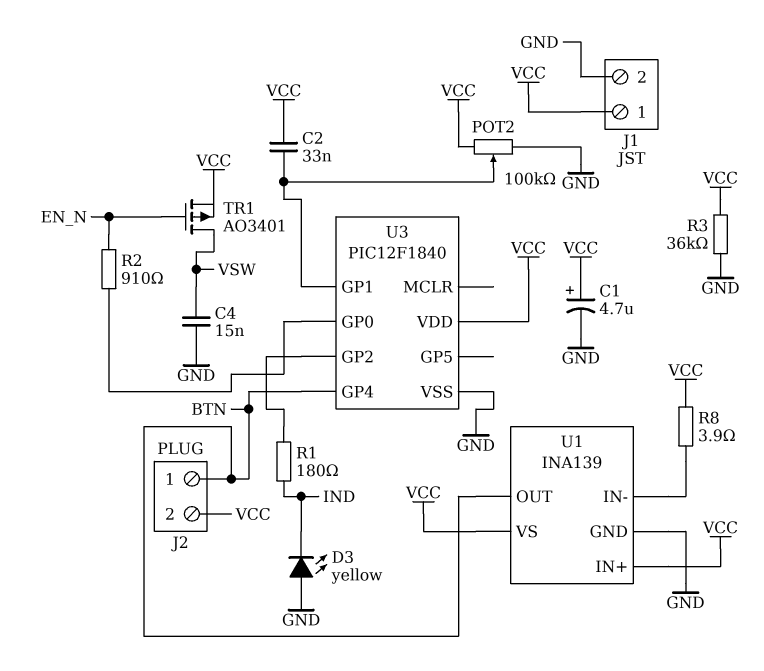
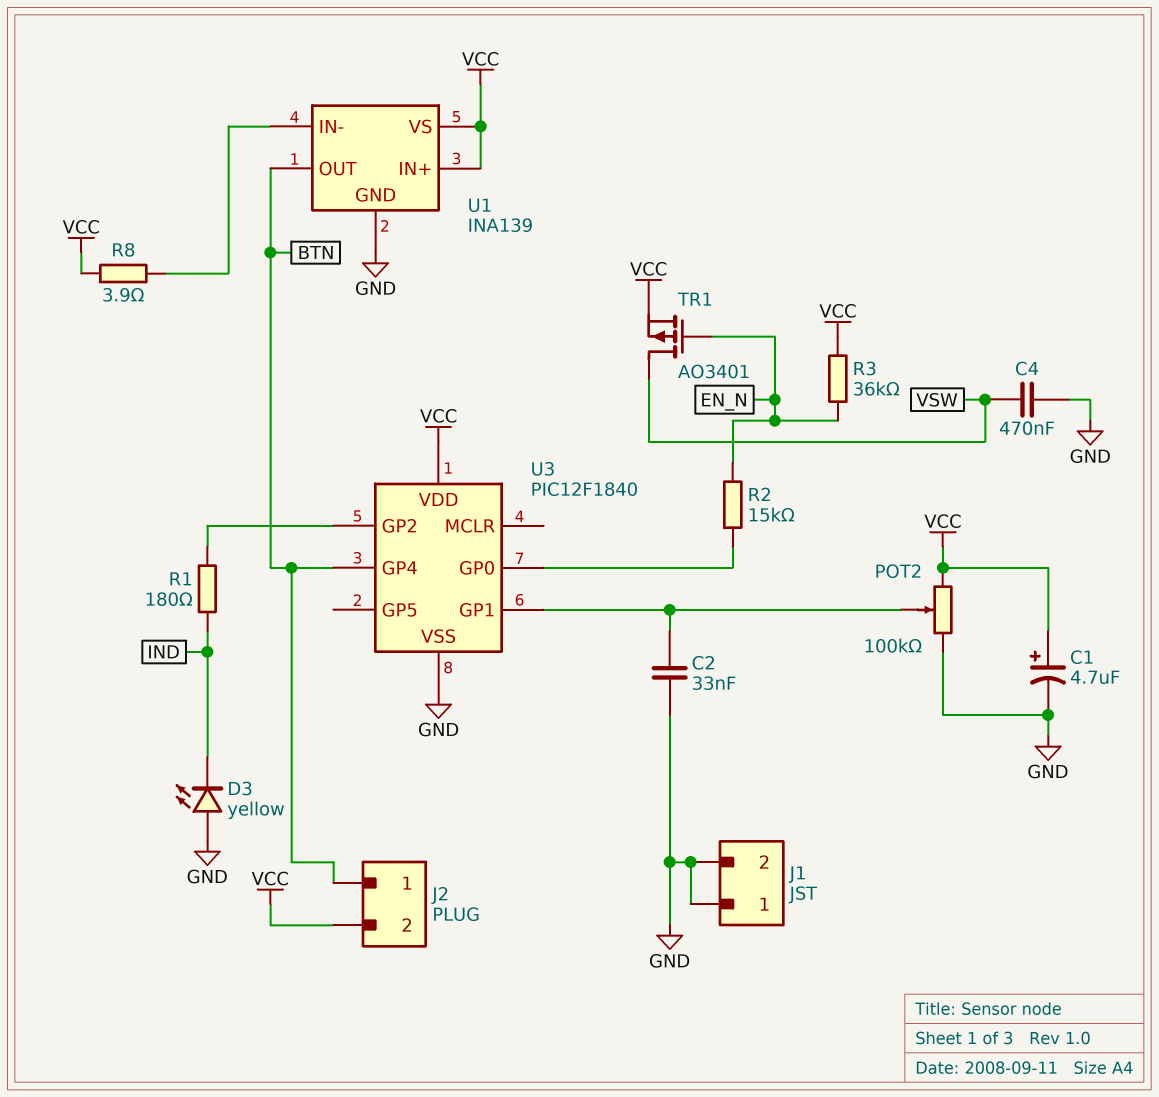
C2: 33nF (U3/GP1, VCC) -> 33nF (GND, U3/GP1)
C4: 15nF (GND, VSW) -> 470nF (GND, VSW)
J1 pin 1: VCC -> GND
R2: 910 (EN_N, U3/GP0) -> 15k (EN_N, U3/GP0)
R3: 36k (GND, VCC) -> 36k (EN_N, VCC)

